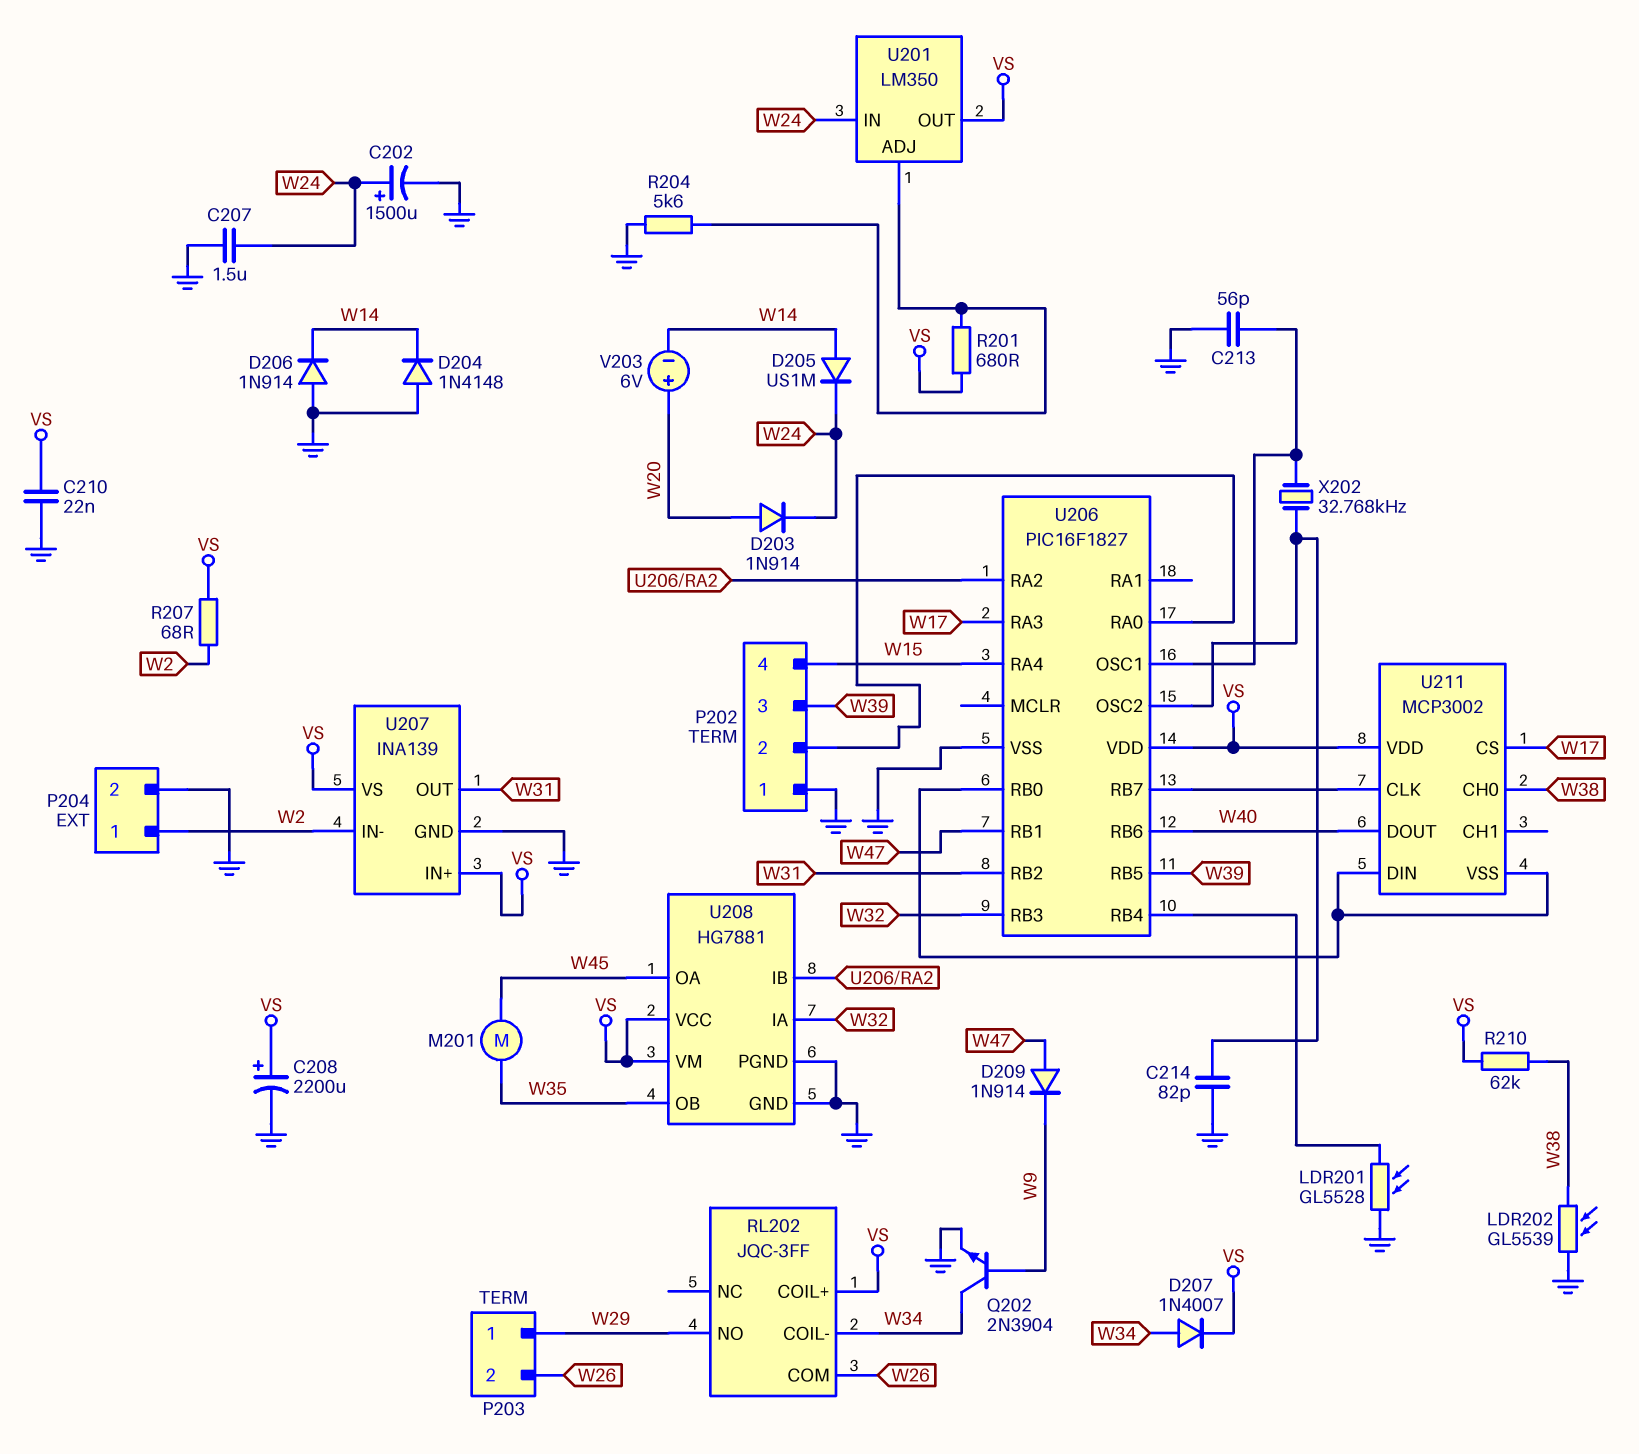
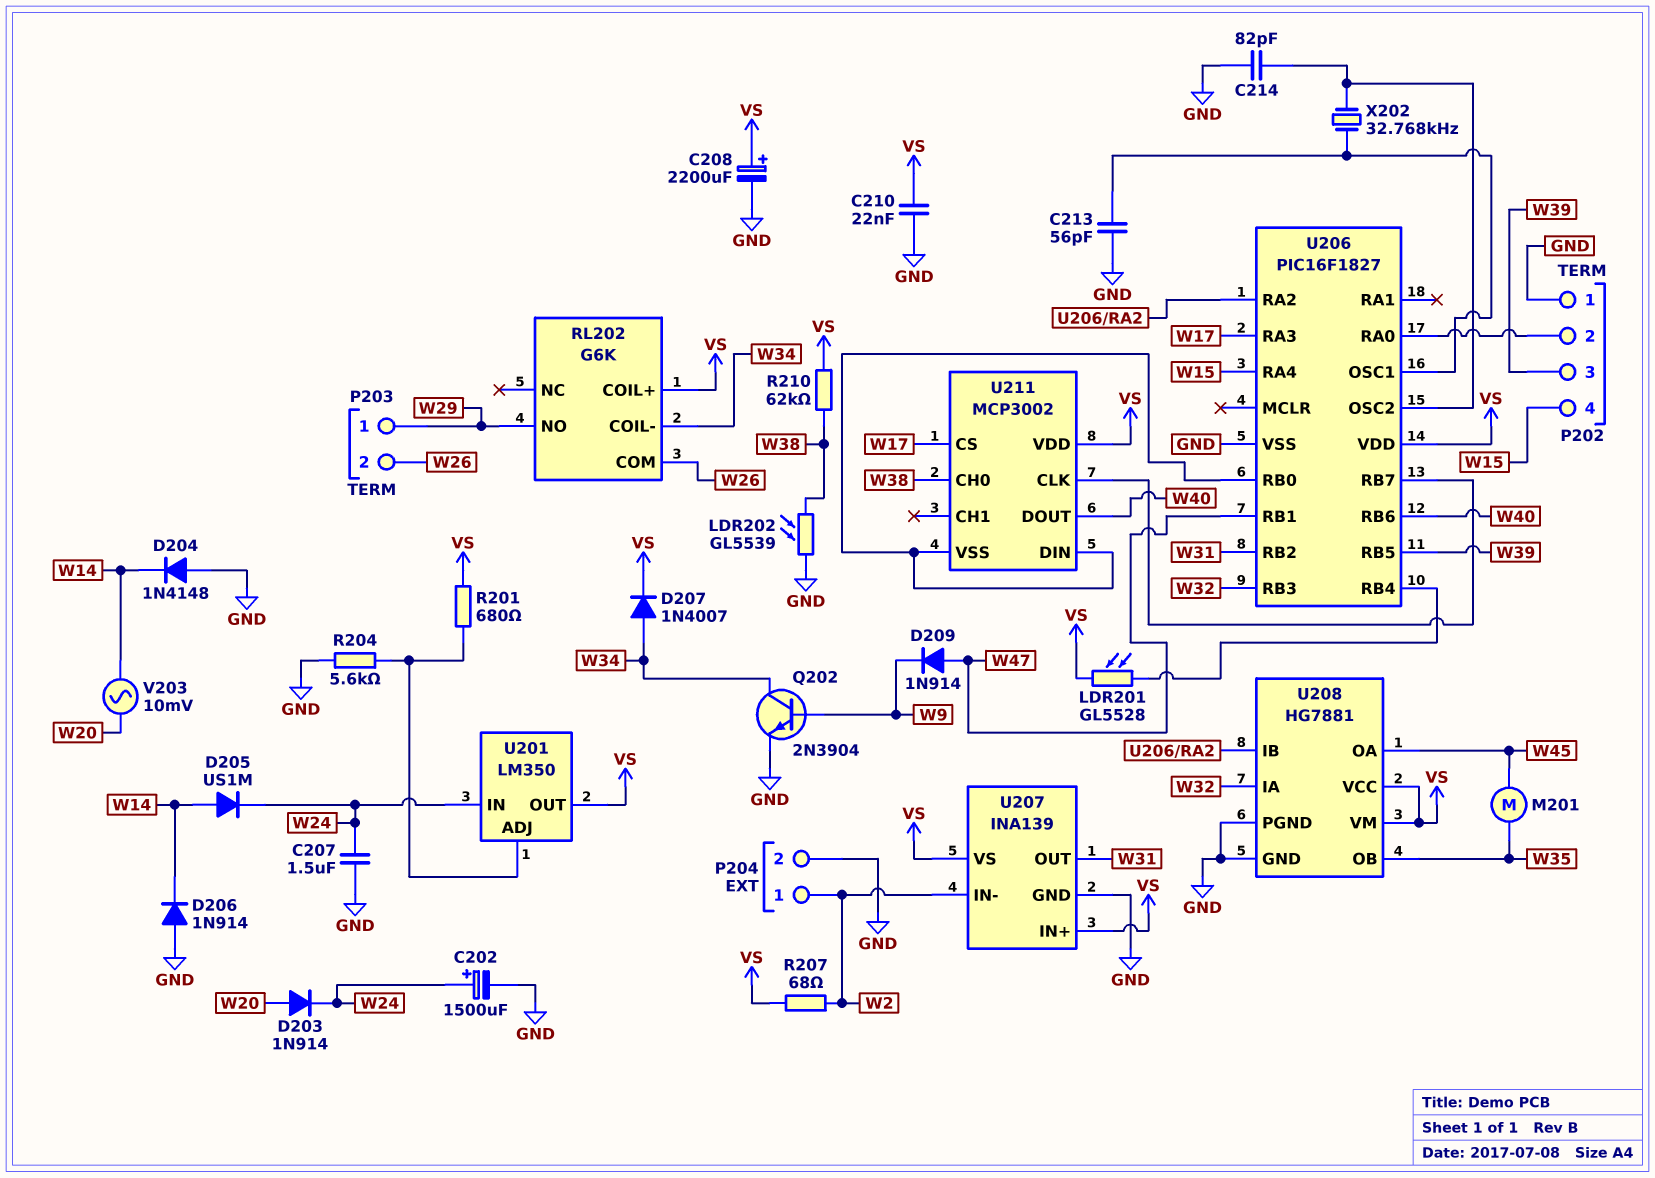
LDR201: GL5528 (GND, U206/RB4) -> GL5528 (U206/RB4, VS)
RL202: JQC-3FF -> G6K
V203: 6V (plus W20, minus W14) -> AC 10mV (W14, W20)

